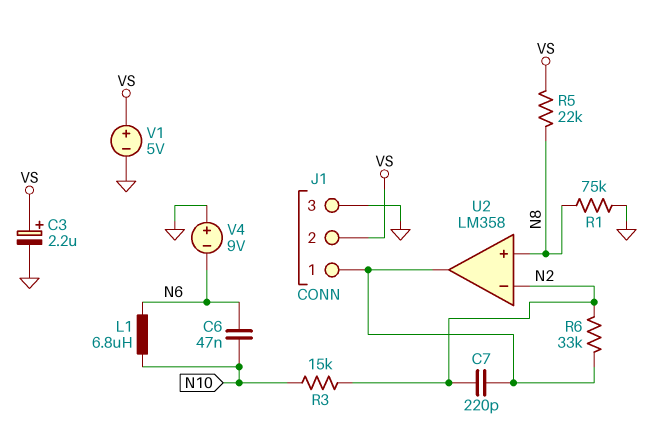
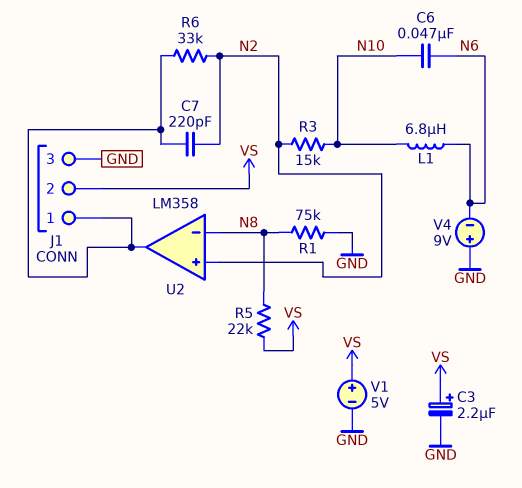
U2 pin in+: N8 -> N2
U2 pin in-: N2 -> N8

